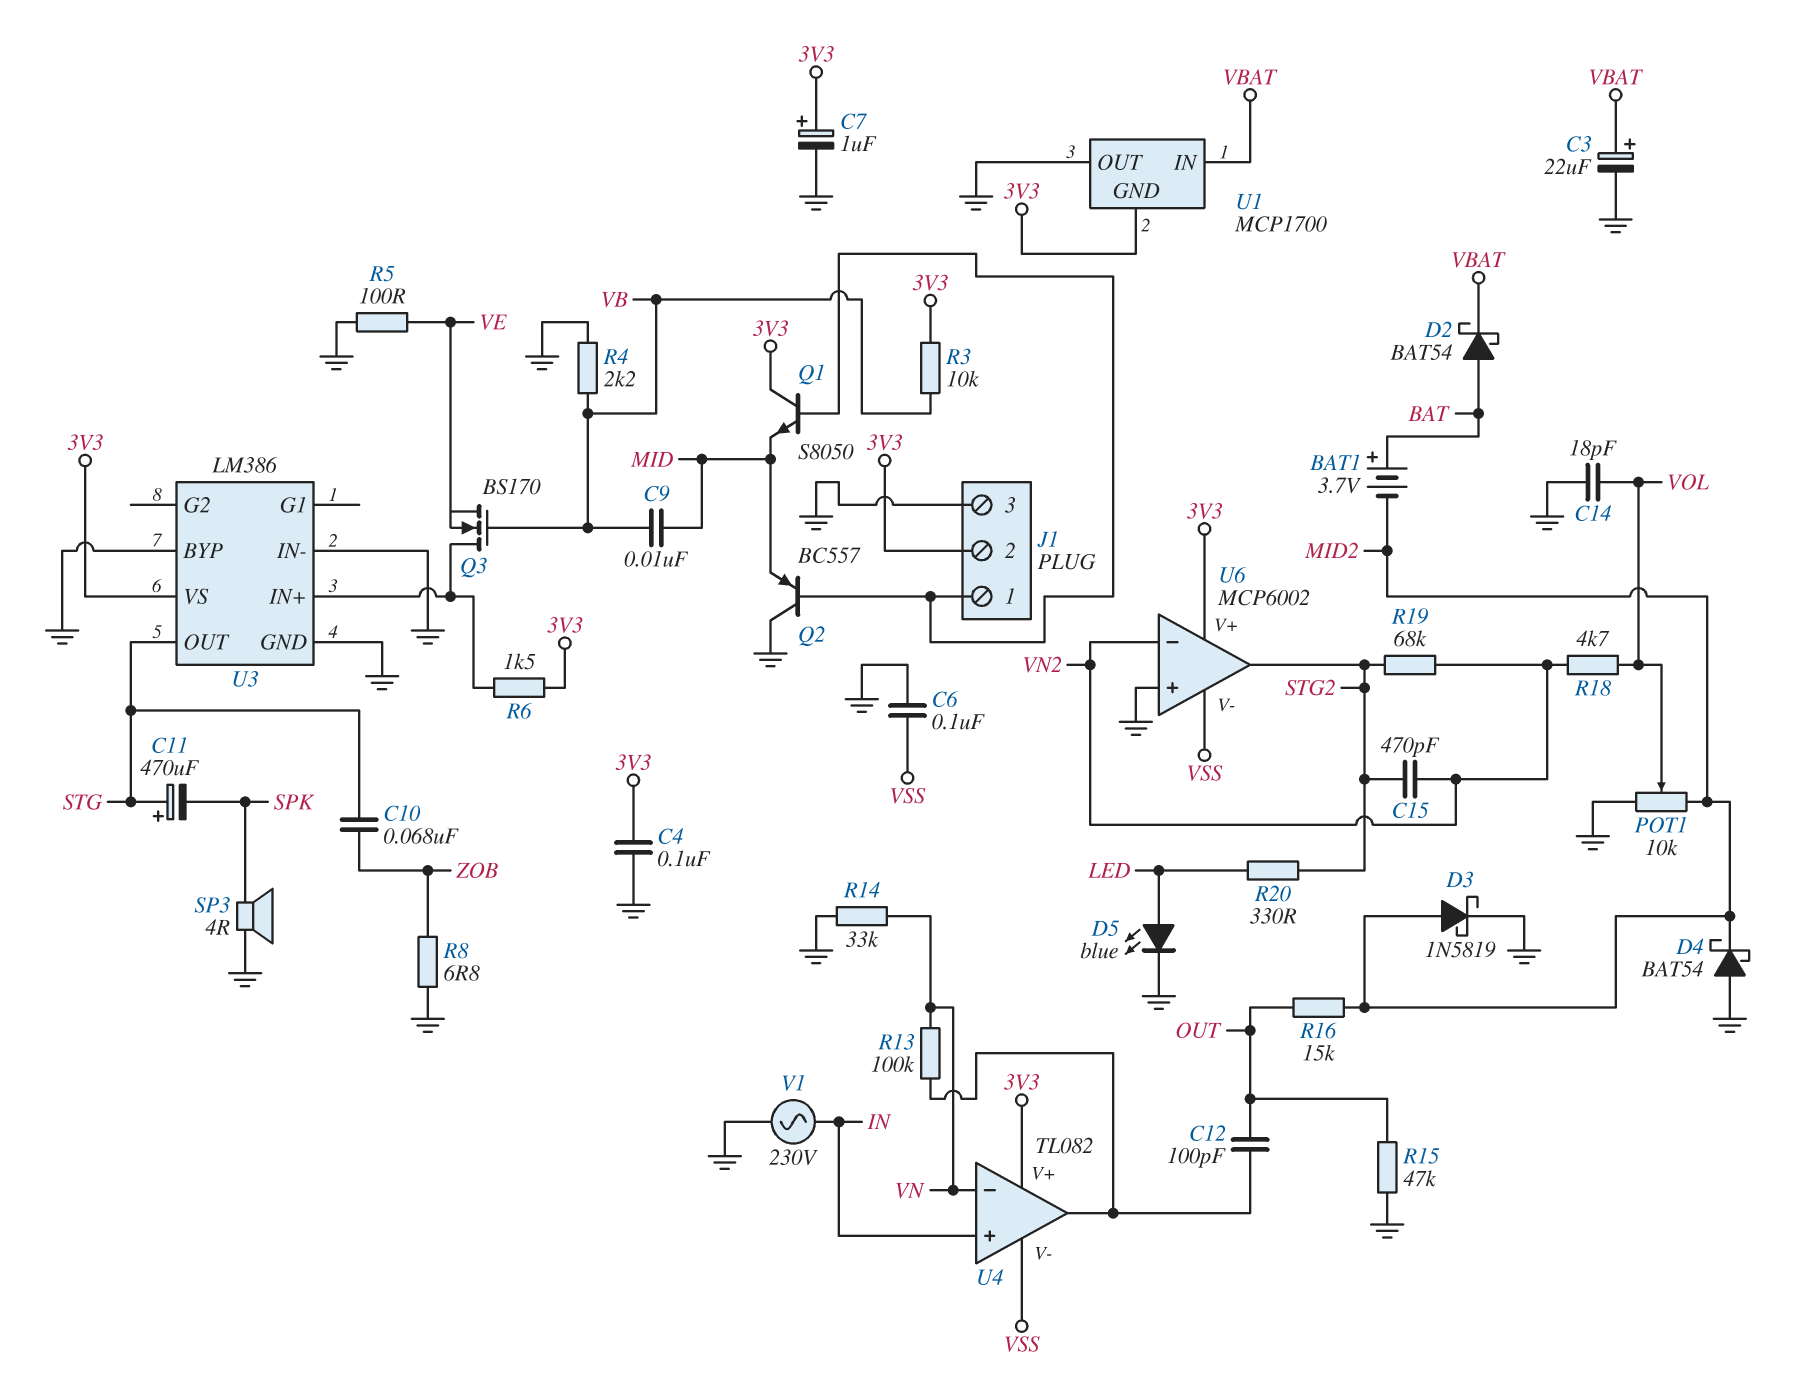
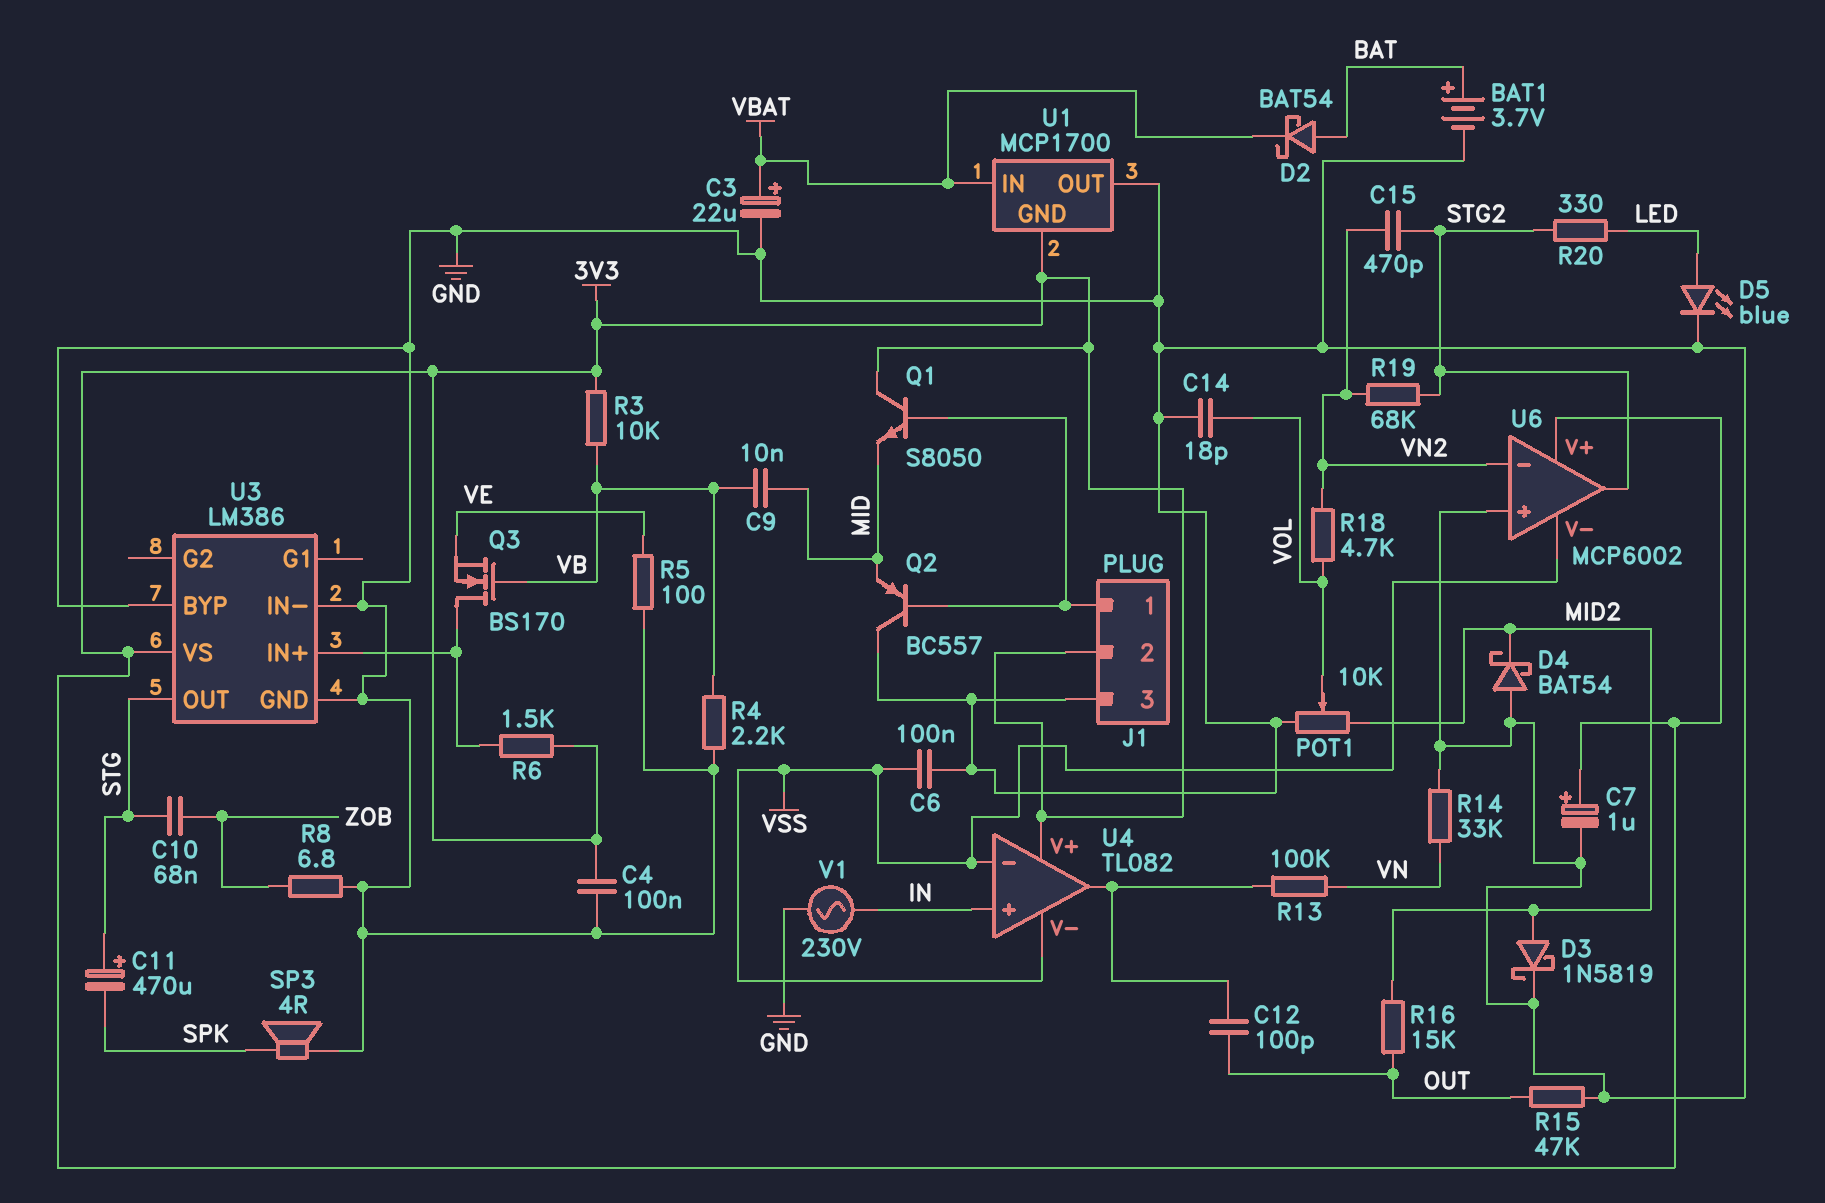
BAT1: 3.7V (plus BAT, minus MID2) -> 3.7V (plus BAT, minus GND)
U4 pin in-: VN -> VSS

